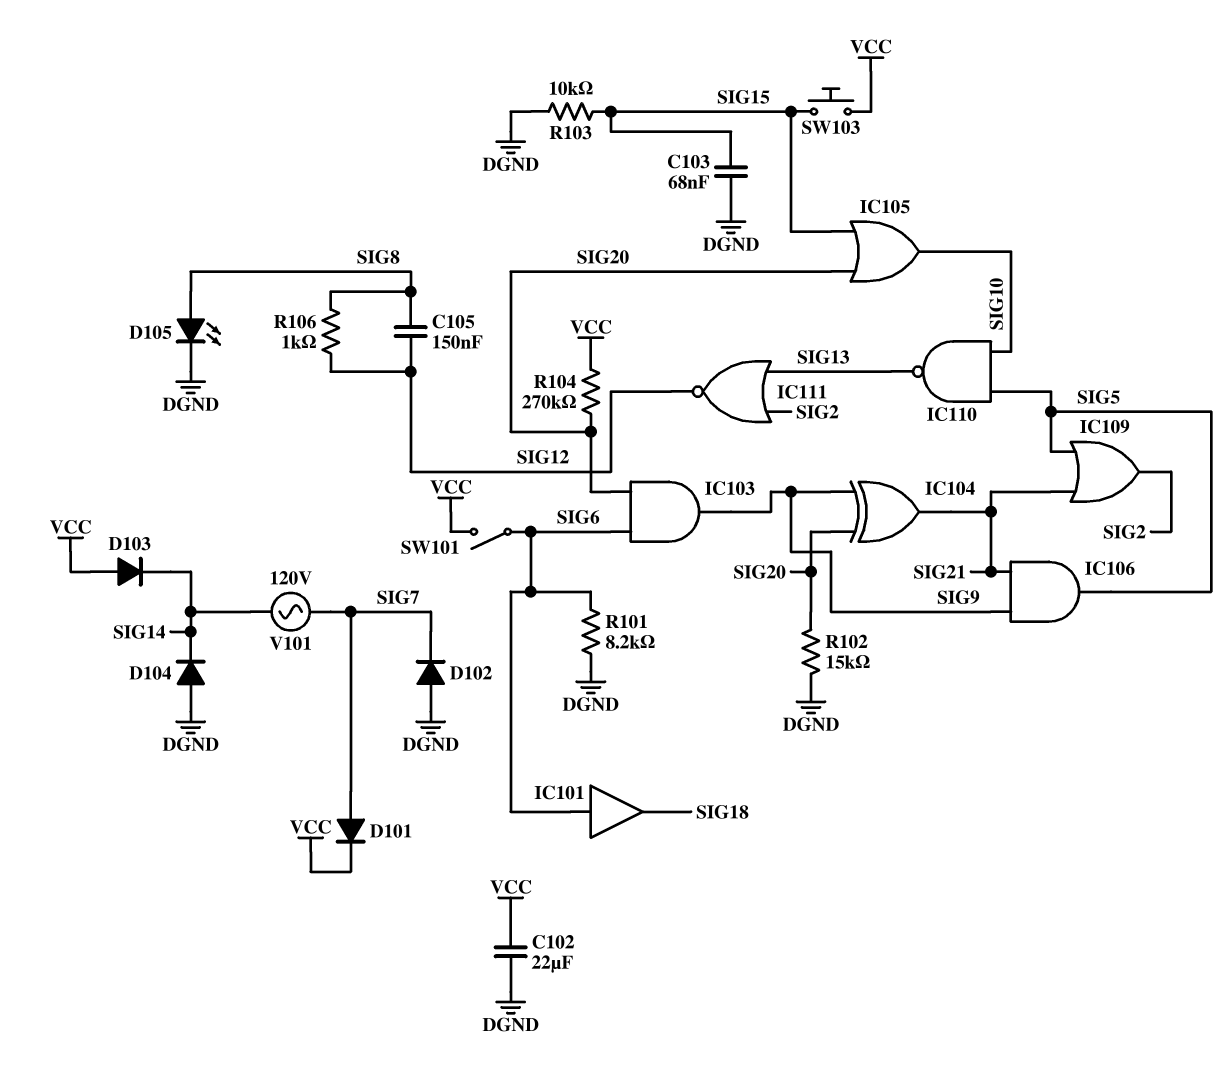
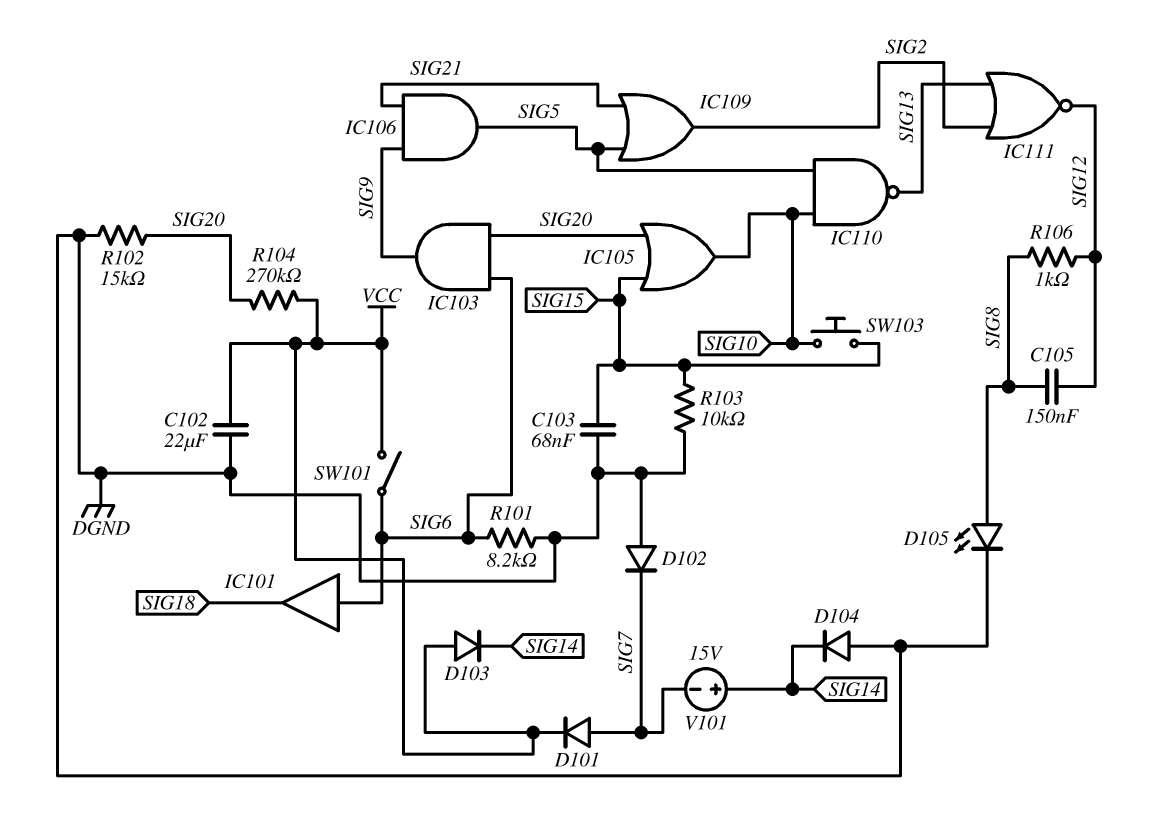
IC104: XOR (in SIG9, in SIG20, out SIG21) -> none
SW103: button (SIG15, VCC) -> button (SIG10, SIG15)
V101: AC 120V (SIG7, SIG14) -> 15V (plus SIG14, minus SIG7)

